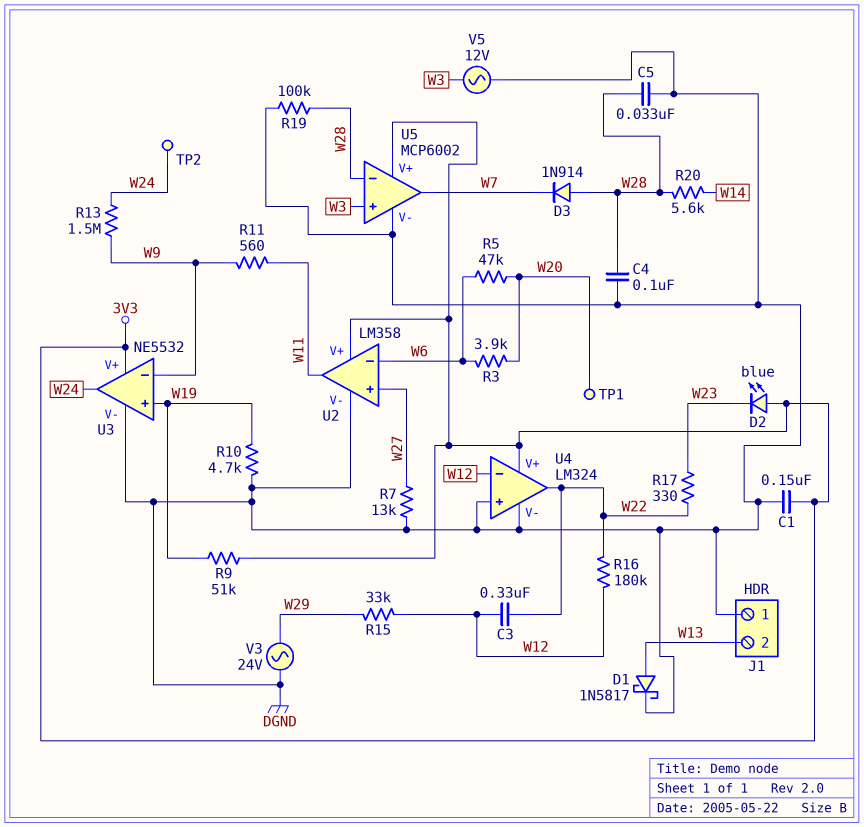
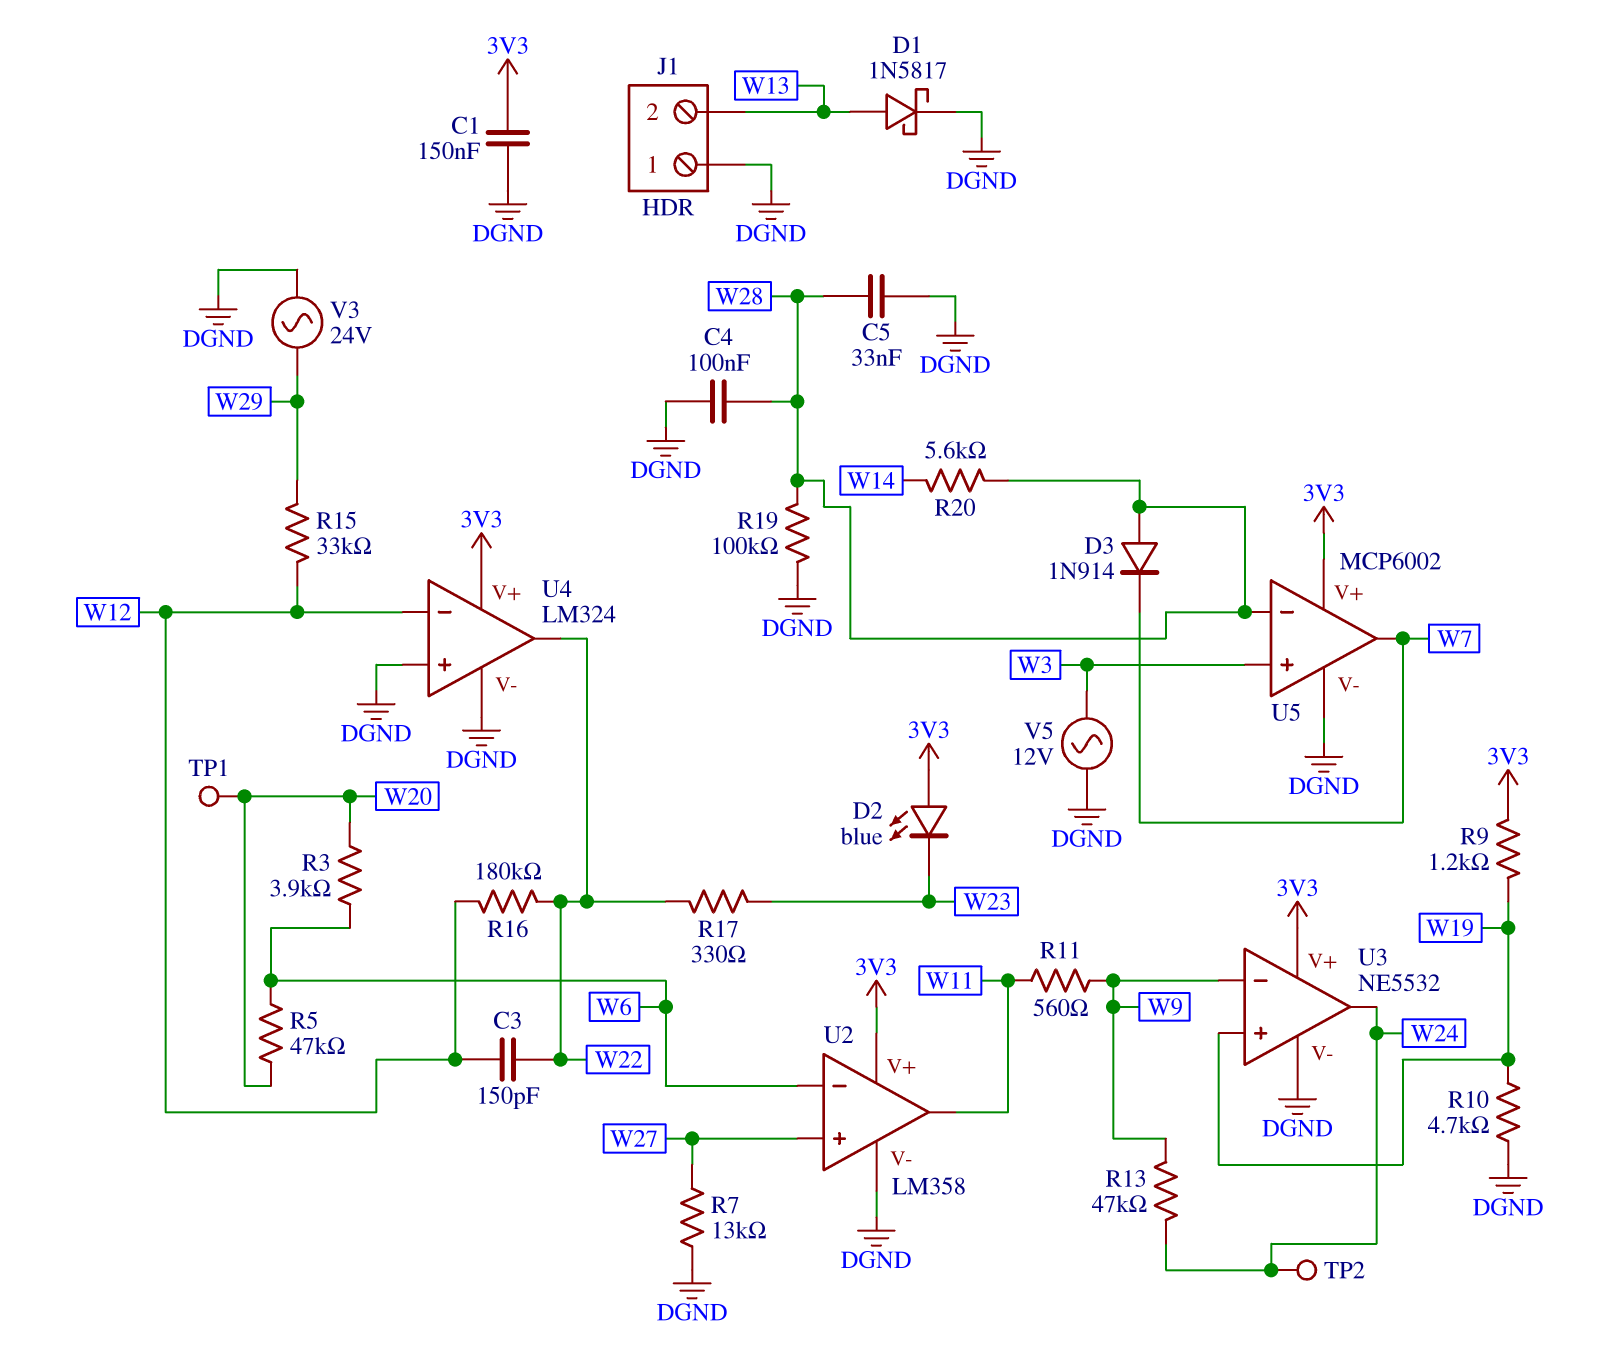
C3: 330nF (W12, W22) -> 150pF (W12, W22)
R9: 51k (3V3, W19) -> 1.2k (3V3, W19)
R13: 1.5M (W9, W24) -> 47k (W9, W24)

